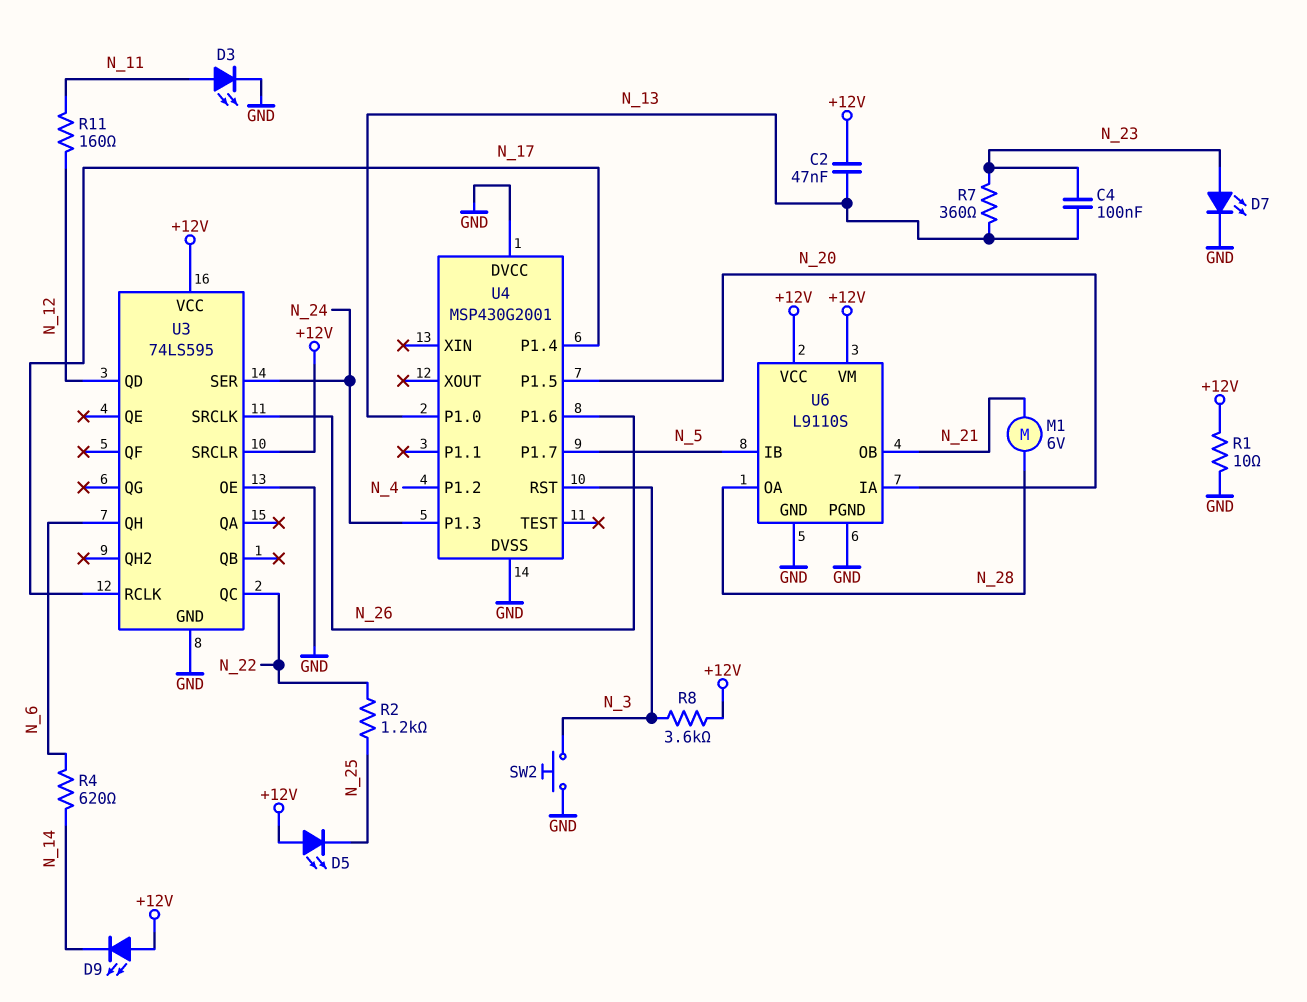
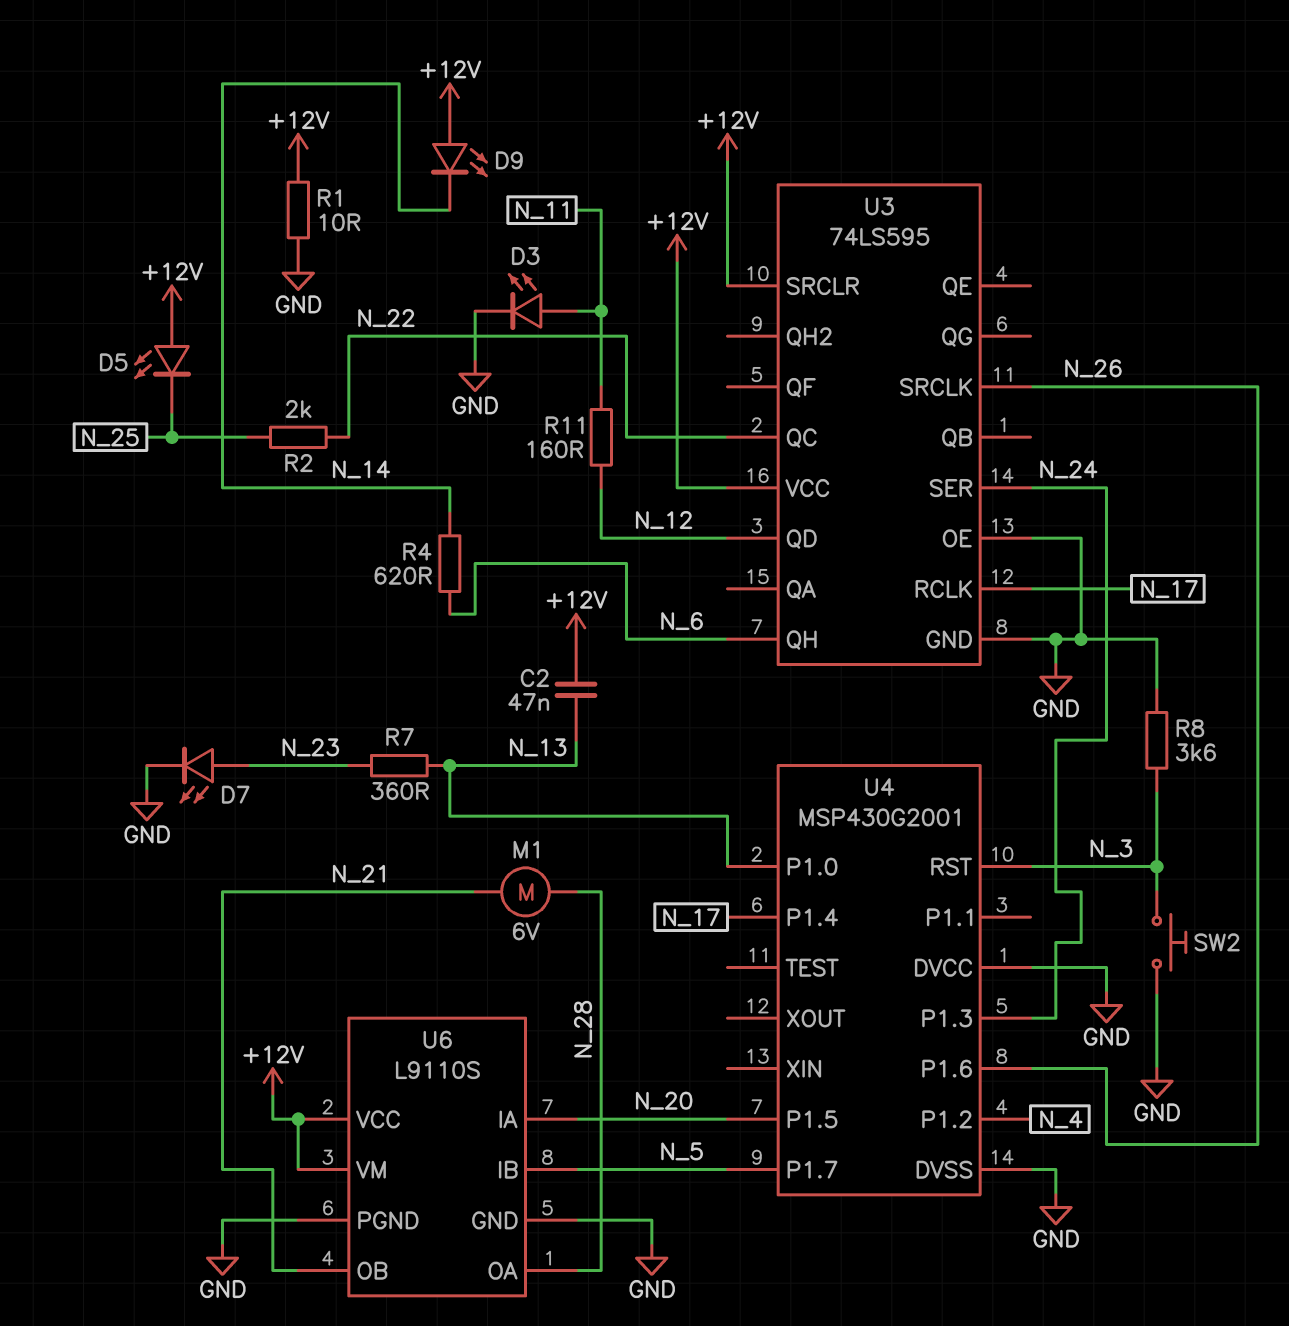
C4: 100nF (N_13, N_23) -> none
R2: 1.2k (N_22, N_25) -> 2k (N_22, N_25)
R8: 3.6k (+12V, N_3) -> 3.6k (GND, N_3)

